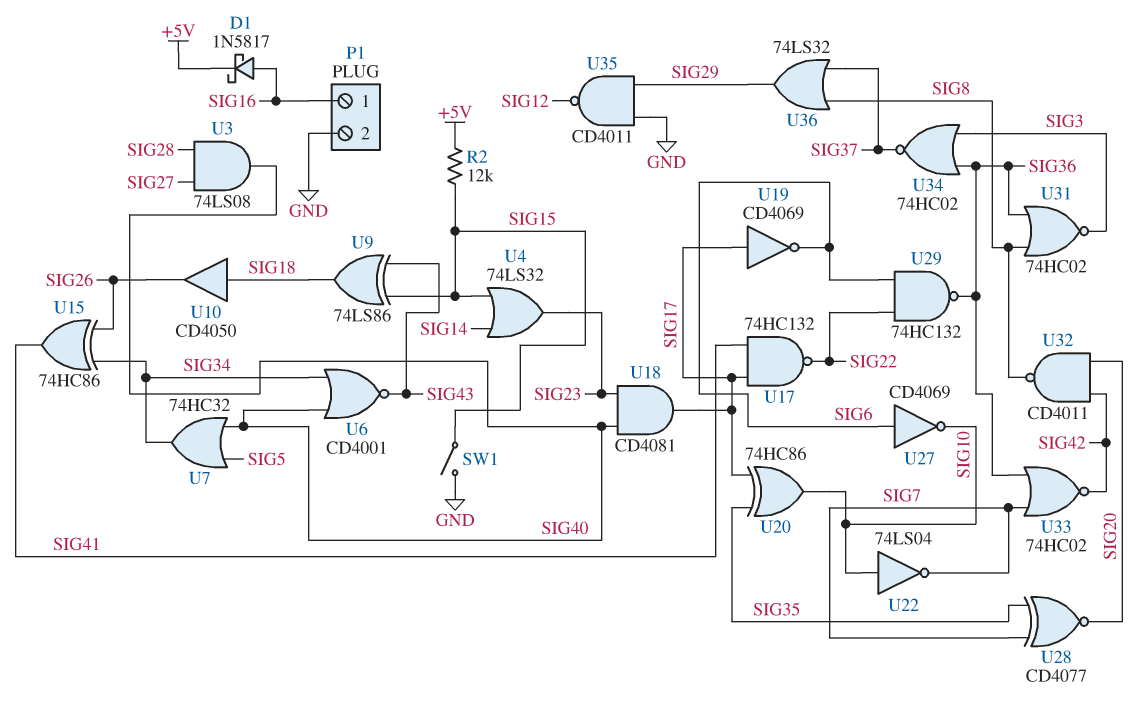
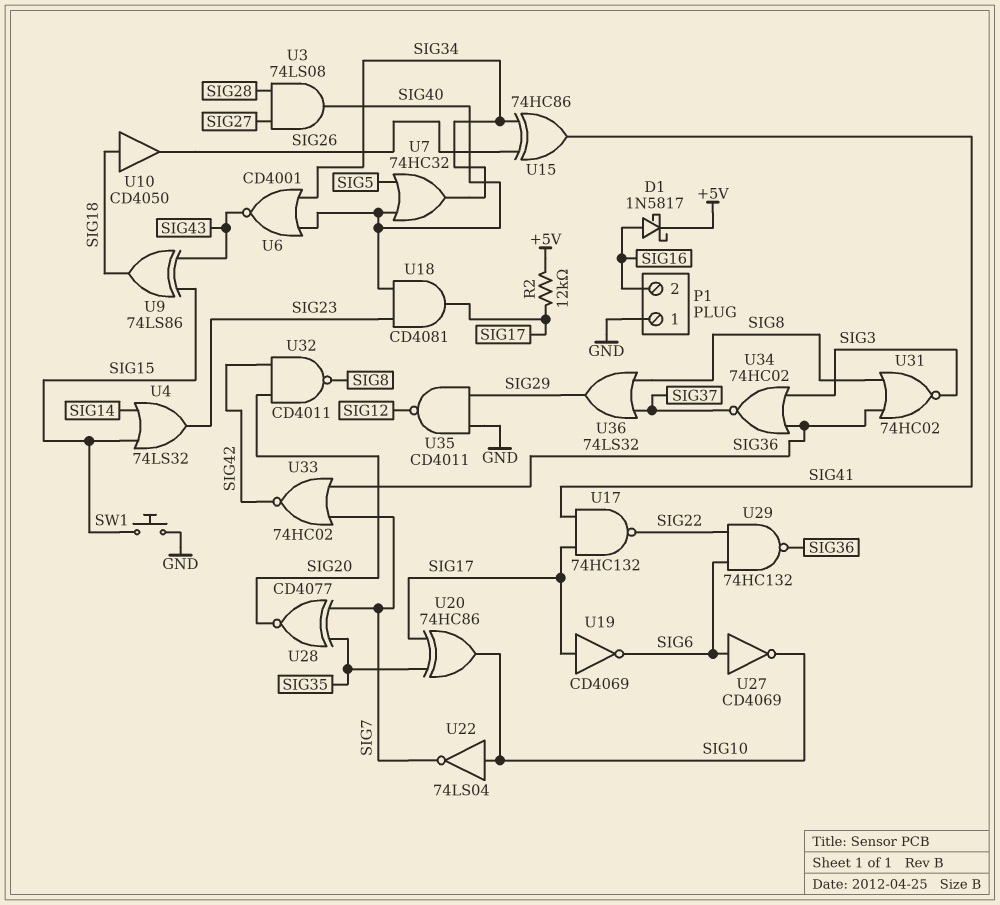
P1 pin 1: SIG16 -> GND
P1 pin 2: GND -> SIG16
R2: 12k (+5V, SIG15) -> 12k (+5V, SIG17)
SW1: switch (GND, SIG15) -> button (GND, SIG15)

